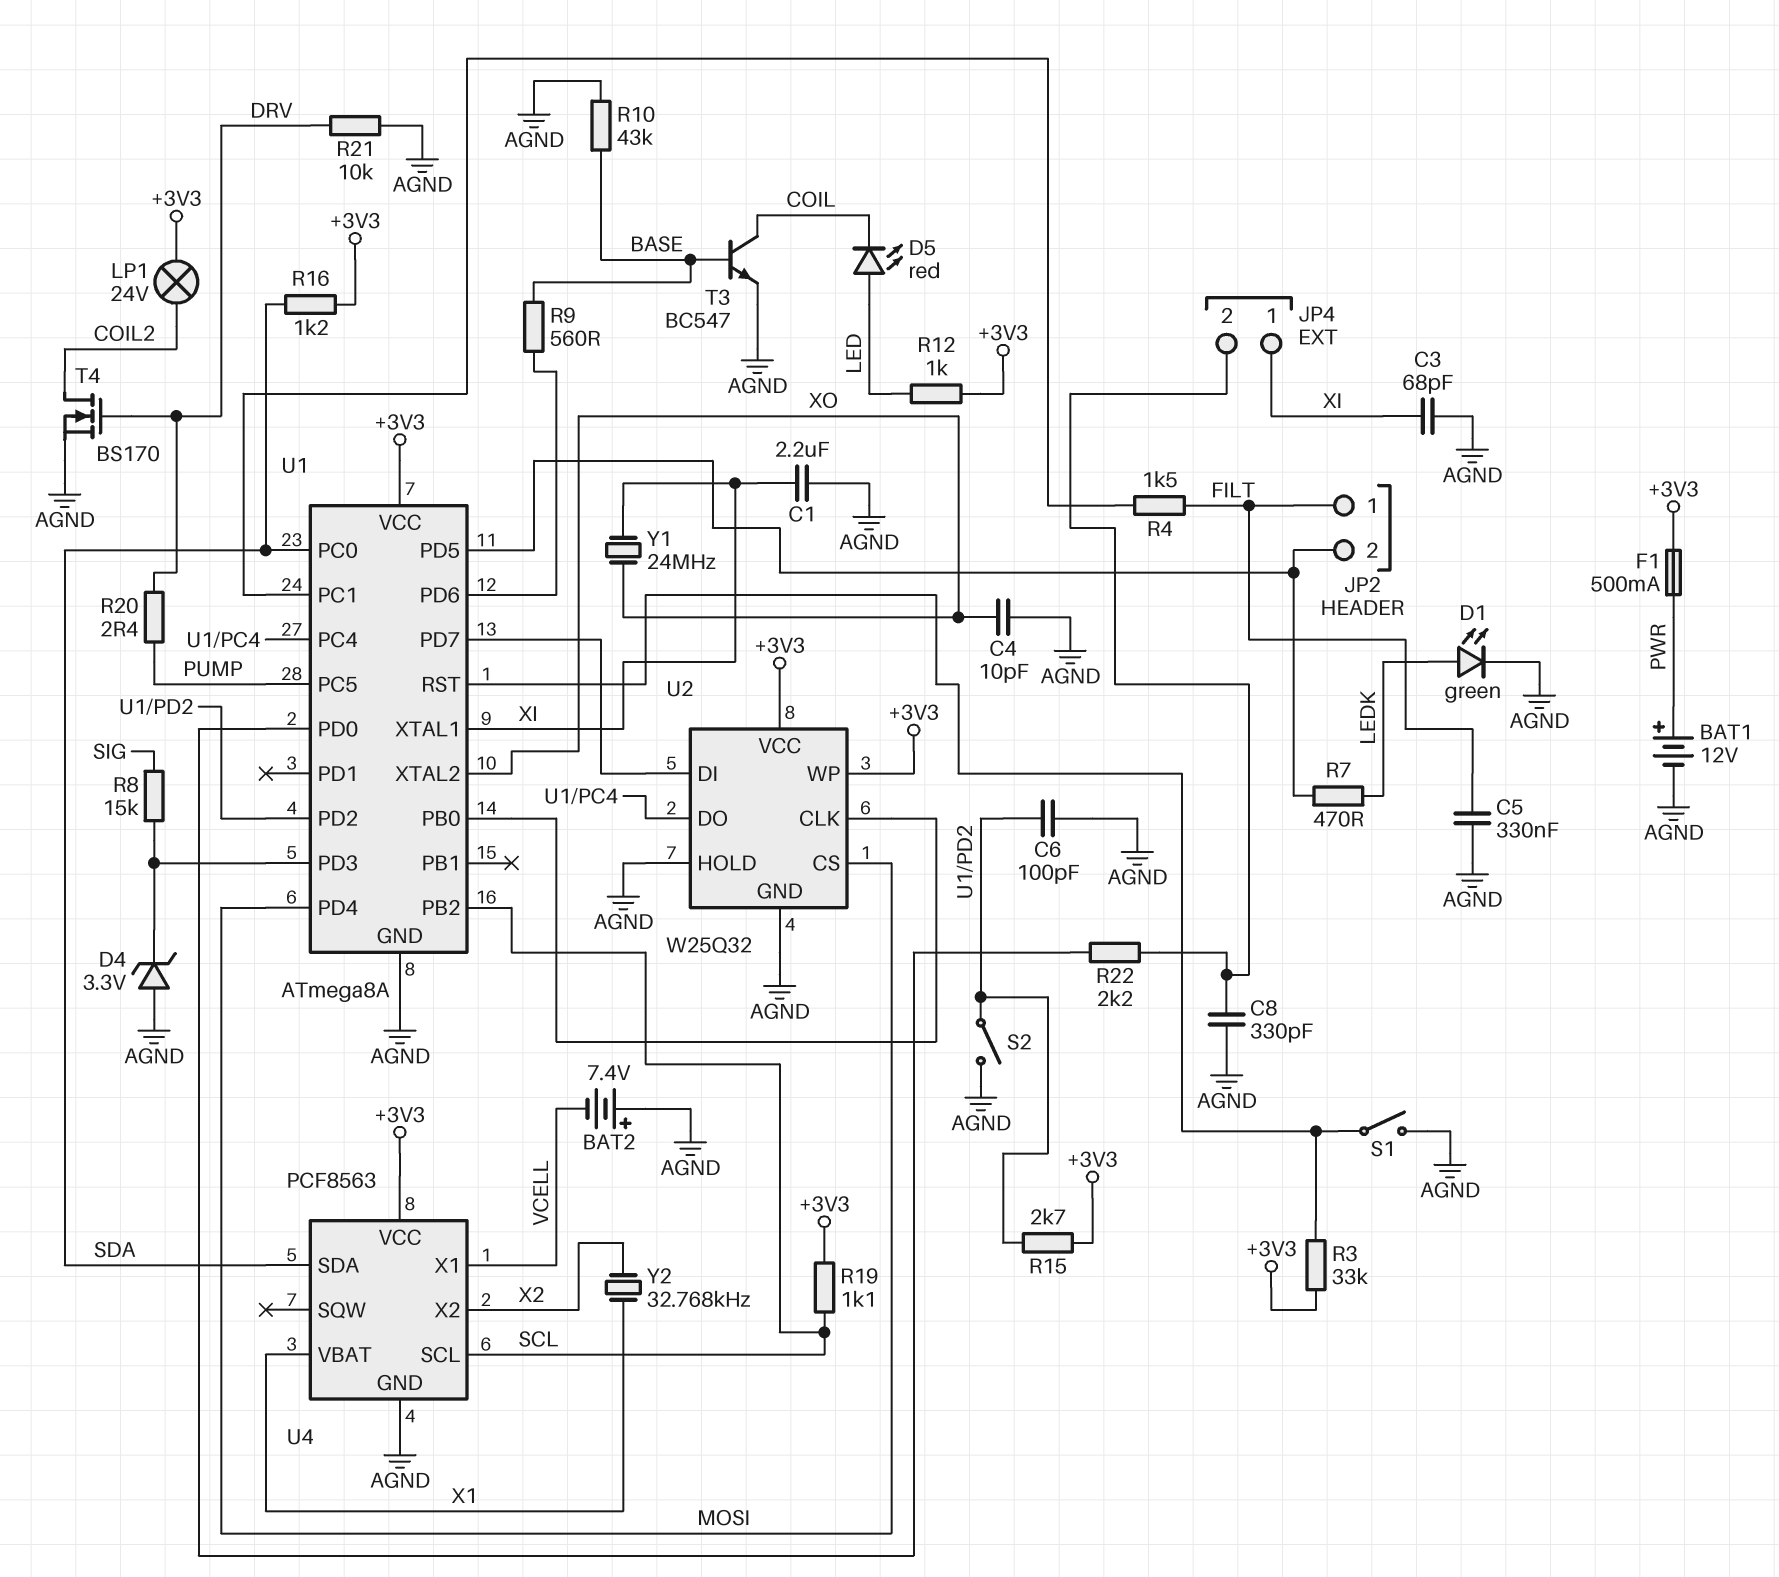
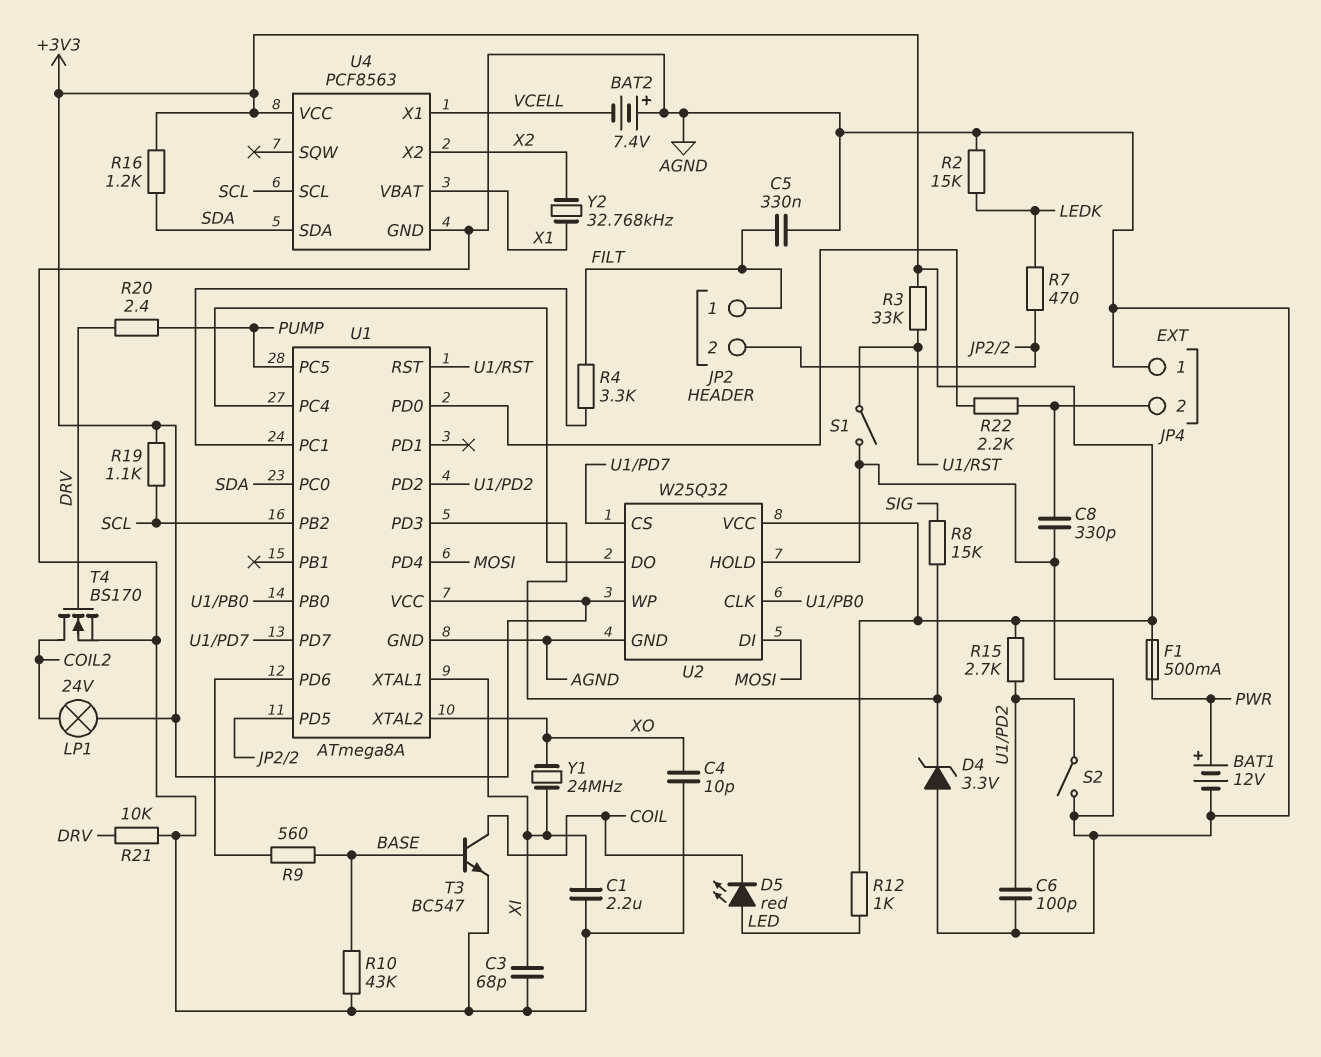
D1: LED green (A LEDK, K AGND) -> none
JP4 pin 1: XI -> AGND
R2: none -> 15k (AGND, LEDK)
R4: 1.5k (FILT, U1/PC1) -> 3.3k (FILT, U1/PC1)
U2 pin CS: MOSI -> U1/PD7
U2 pin DI: U1/PD7 -> MOSI

